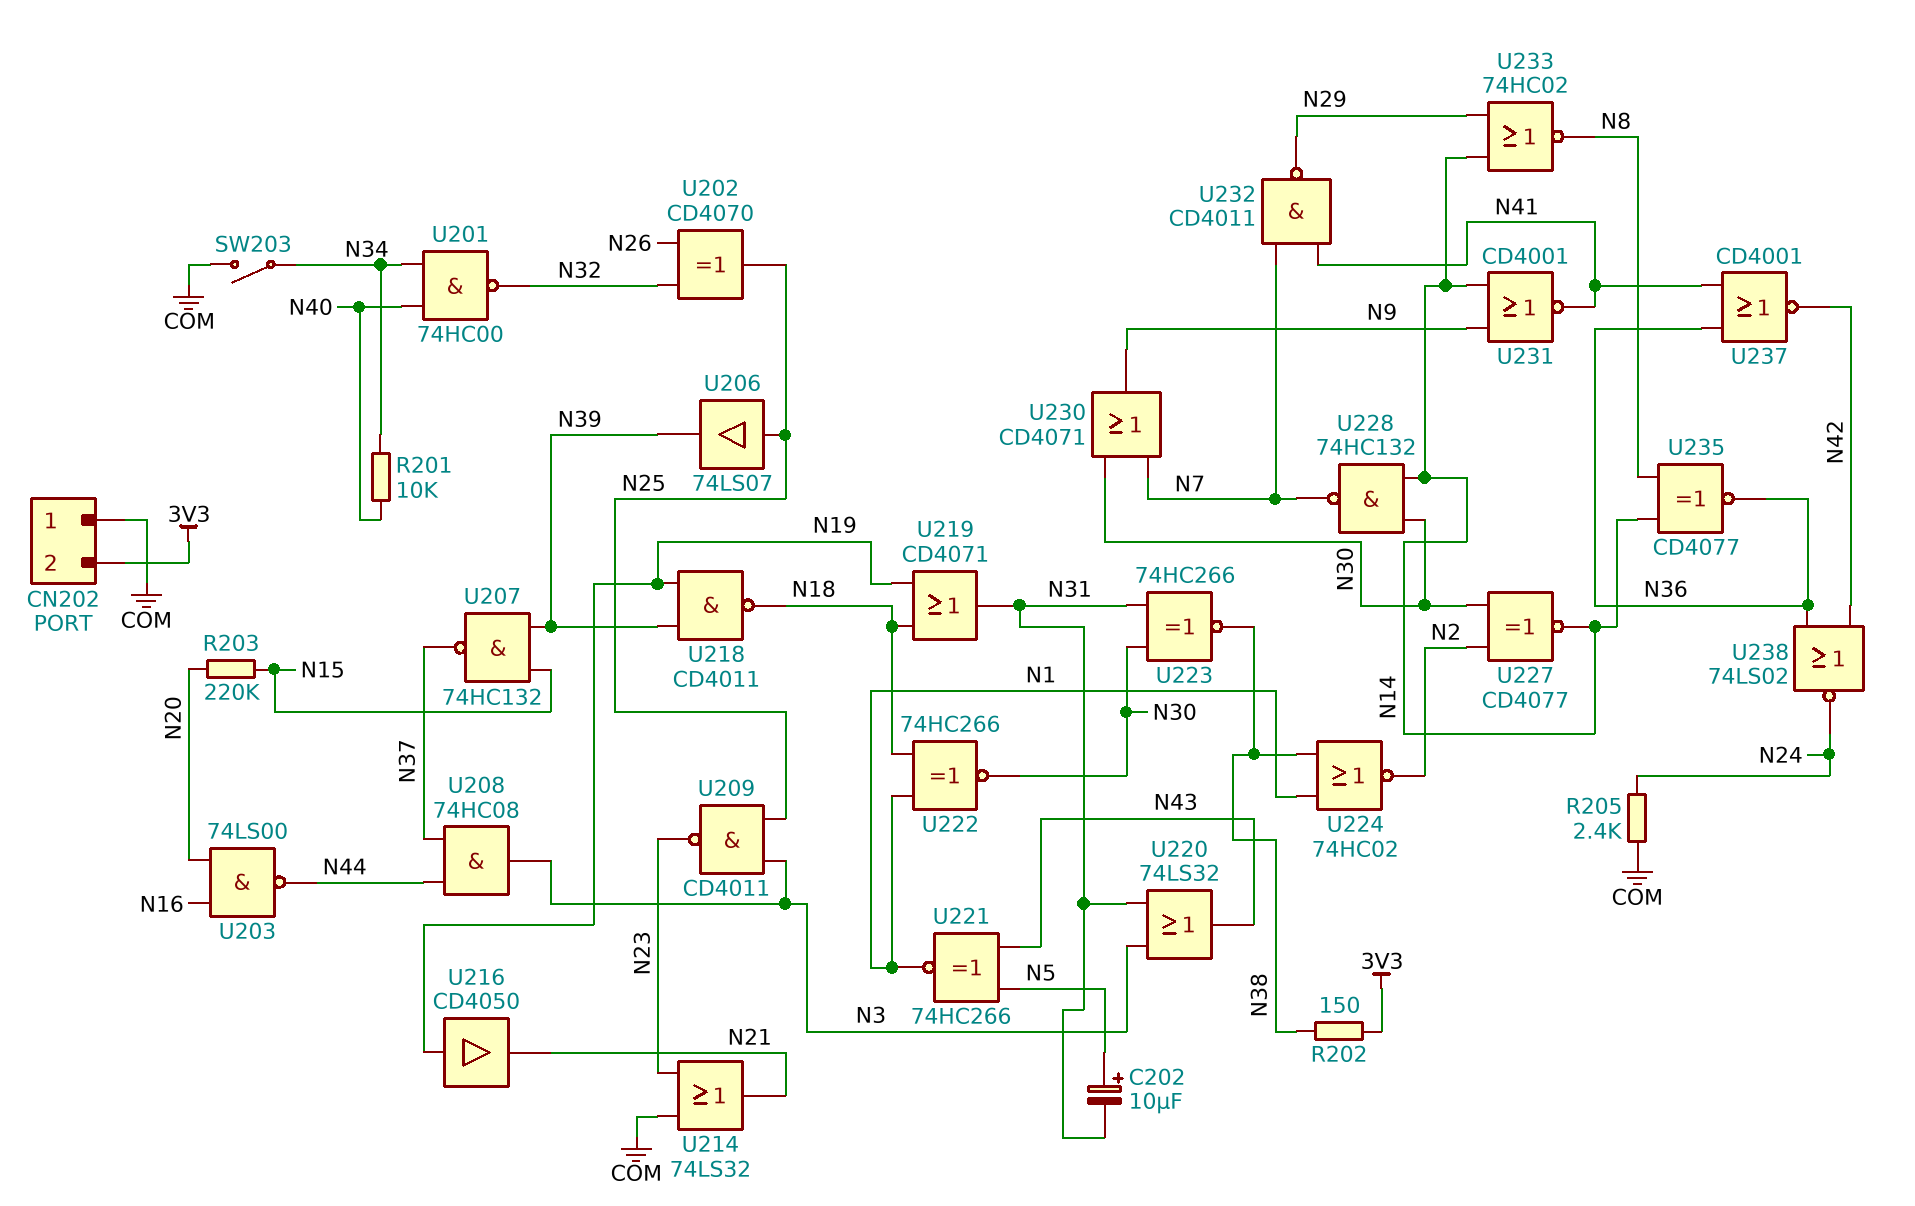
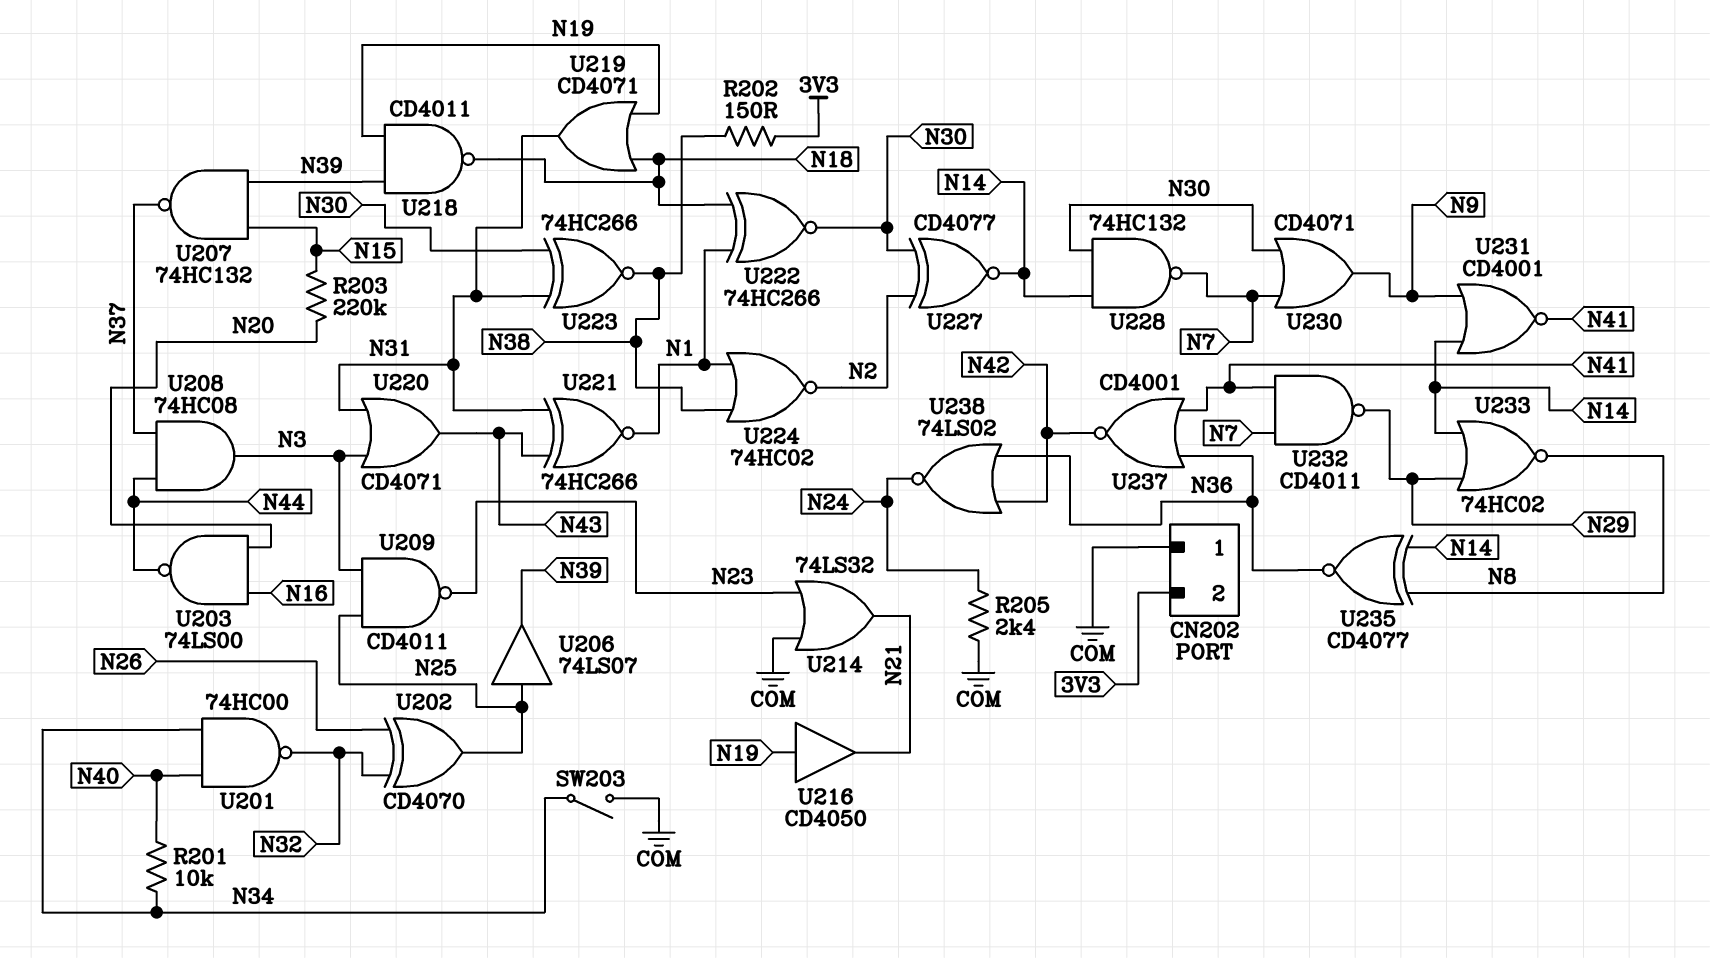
C202: 10uF (plus N5, minus N31) -> none
U220: OR 74LS32 (in N3, in N31, out N43) -> OR CD4071 (in N3, in N31, out N43)
U221: XNOR 74HC266 (in N5, in N43, out N1) -> XNOR 74HC266 (in N31, in N43, out N1)

